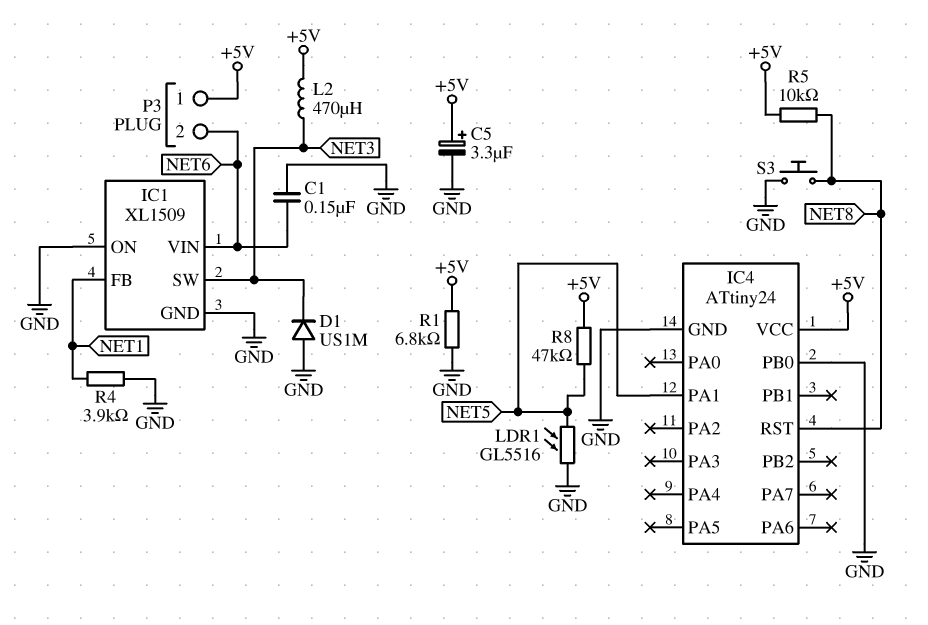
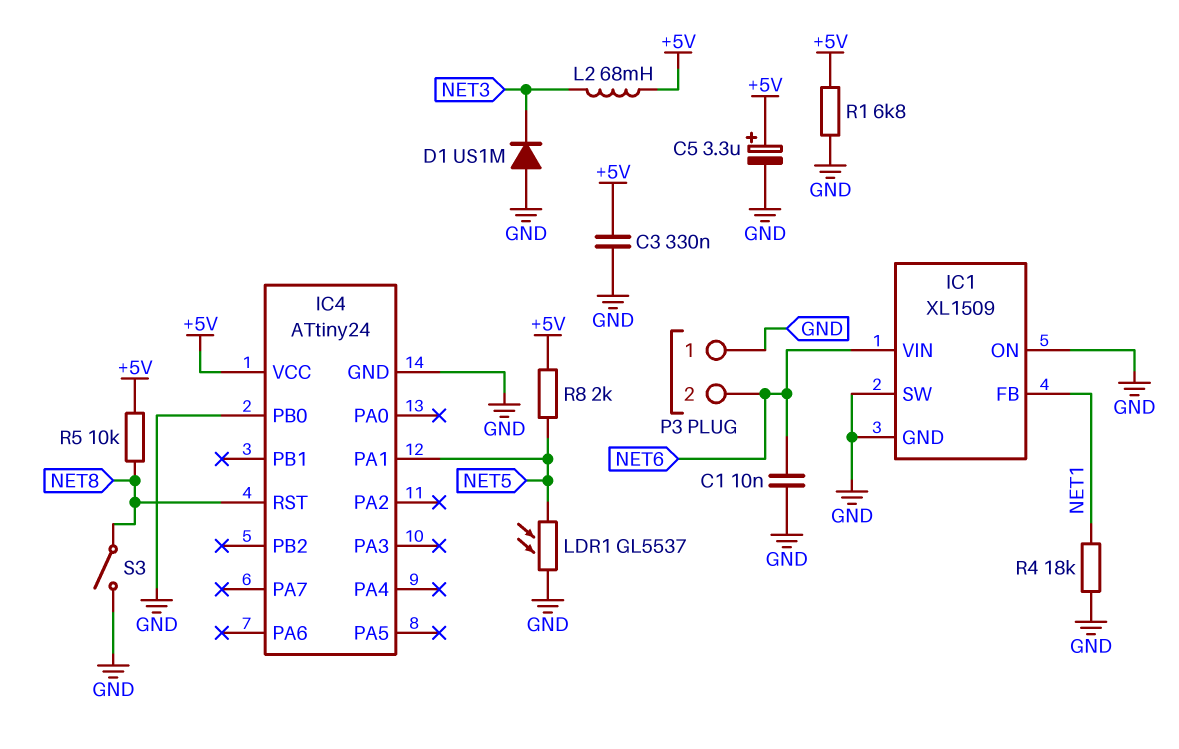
C1: 150nF (GND, NET6) -> 10nF (GND, NET6)
C3: none -> 330nF (+5V, GND)
IC1 pin SW: NET3 -> GND
L2: 470uH (+5V, NET3) -> 68mH (+5V, NET3)
LDR1: GL5516 (GND, NET5) -> GL5537 (GND, NET5)
P3 pin 1: +5V -> GND
R4: 3.9k (GND, NET1) -> 18k (GND, NET1)
R8: 47k (+5V, NET5) -> 2k (+5V, NET5)
S3: button (GND, NET8) -> switch (GND, NET8)

